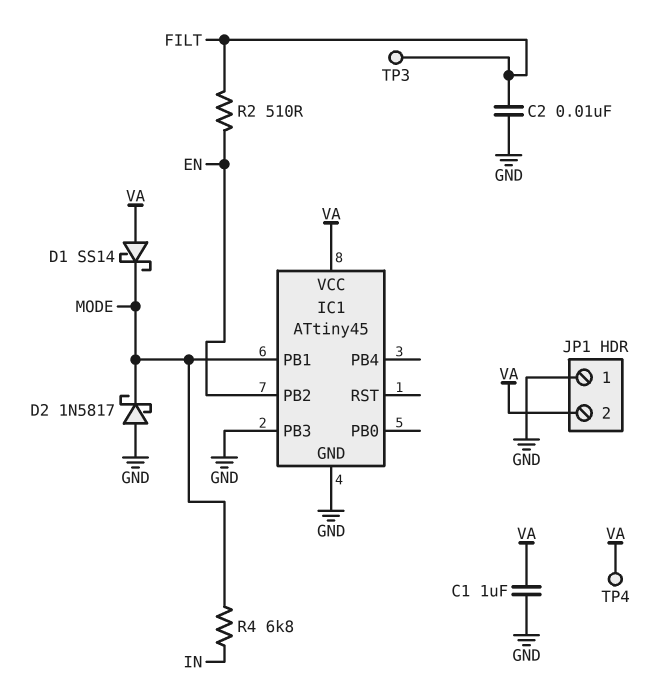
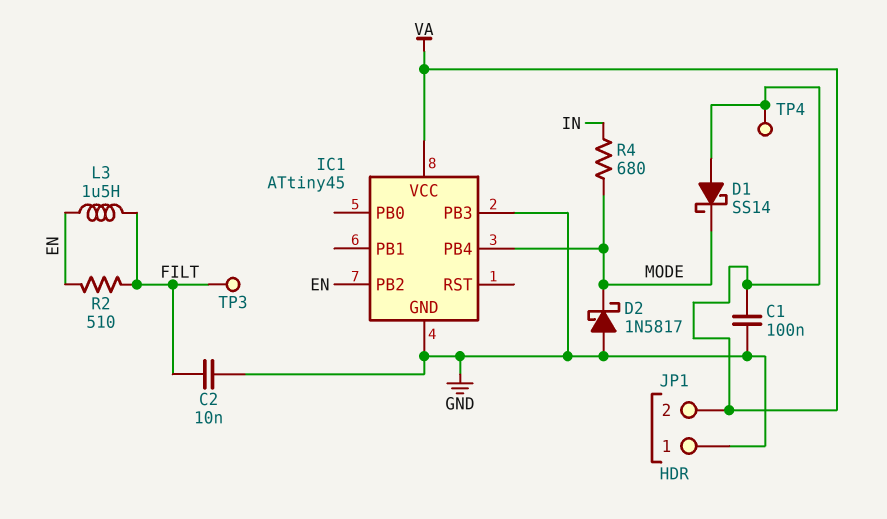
C1: 1uF (GND, VA) -> 100nF (GND, VA)
IC1 pin PB1: MODE -> none
IC1 pin PB4: none -> MODE
L3: none -> 1.5uH (EN, FILT)
R4: 6.8k (IN, MODE) -> 680 (IN, MODE)

